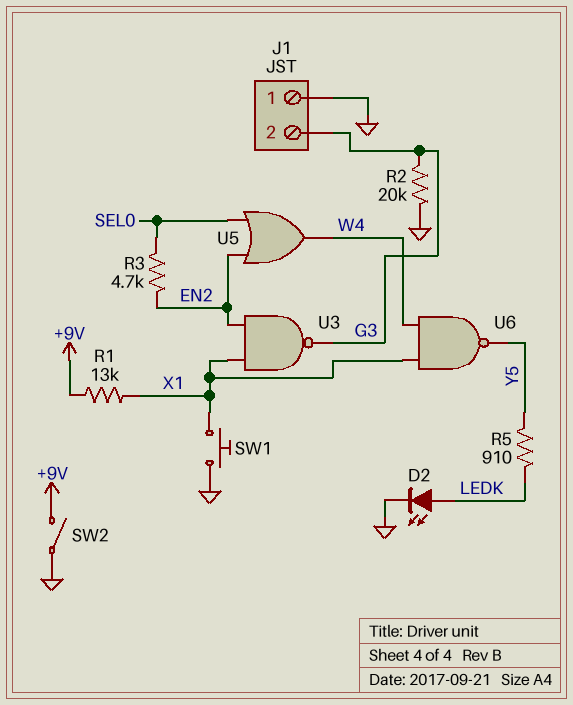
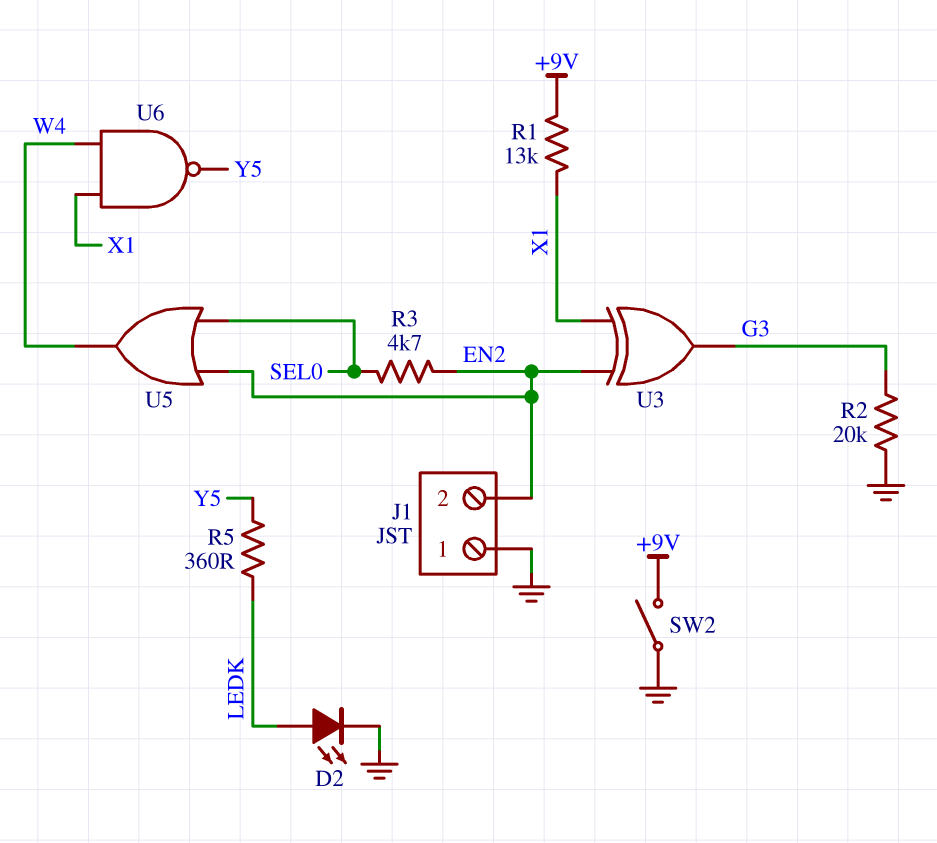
J1 pin 2: G3 -> EN2
R5: 910 (LEDK, Y5) -> 360 (LEDK, Y5)
SW1: button (GND, X1) -> none
U3: NAND (in EN2, in X1, out G3) -> XOR (in EN2, in X1, out G3)

